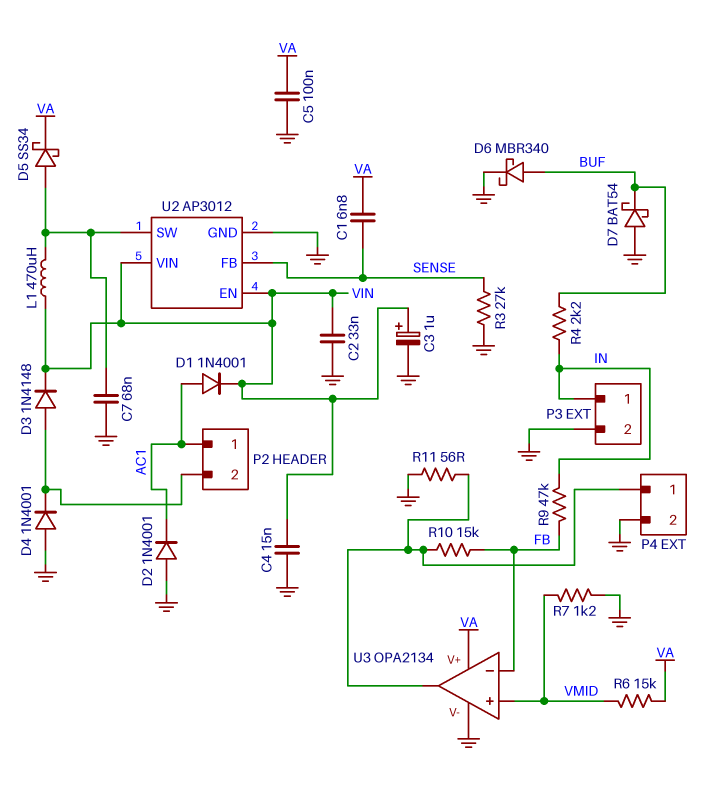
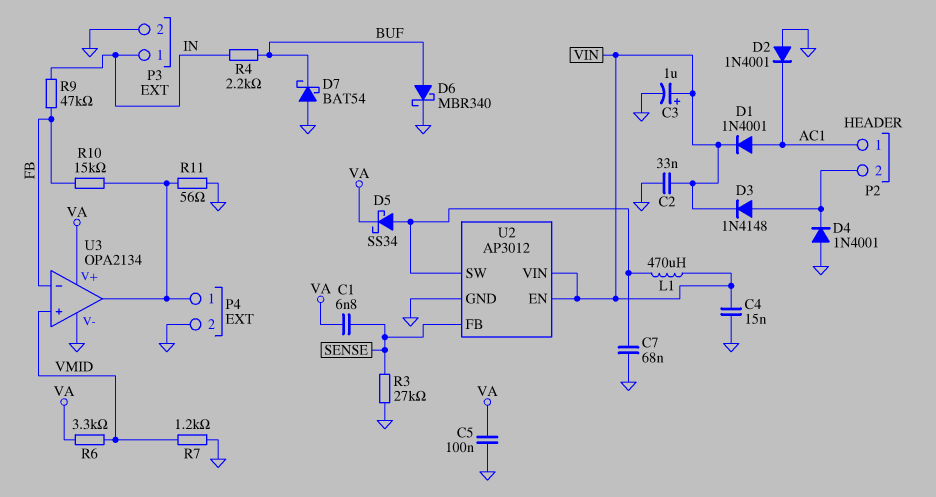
R6: 15k (VA, VMID) -> 3.3k (VA, VMID)

